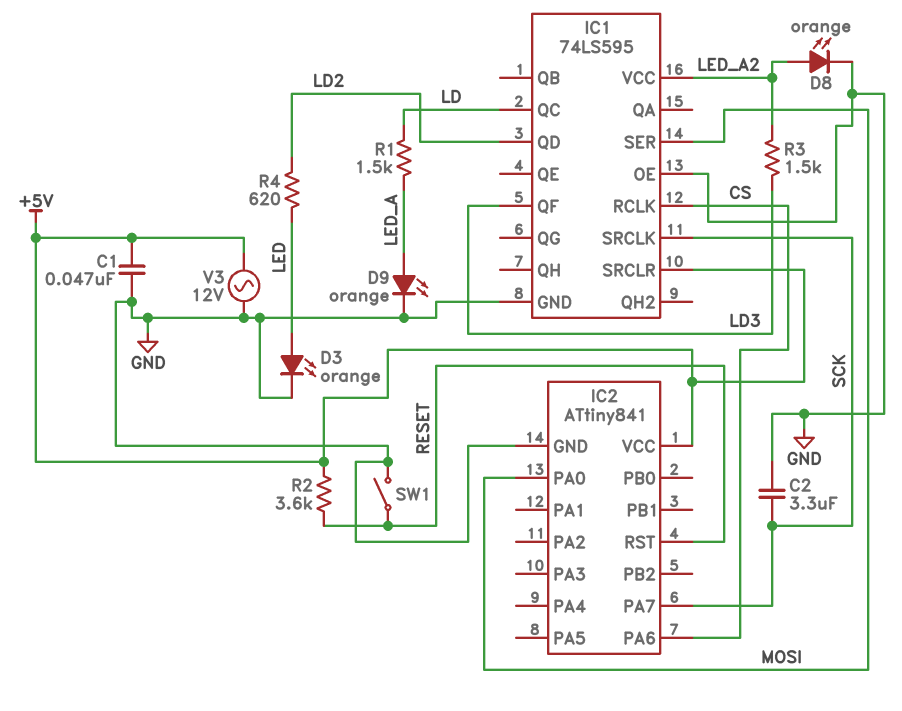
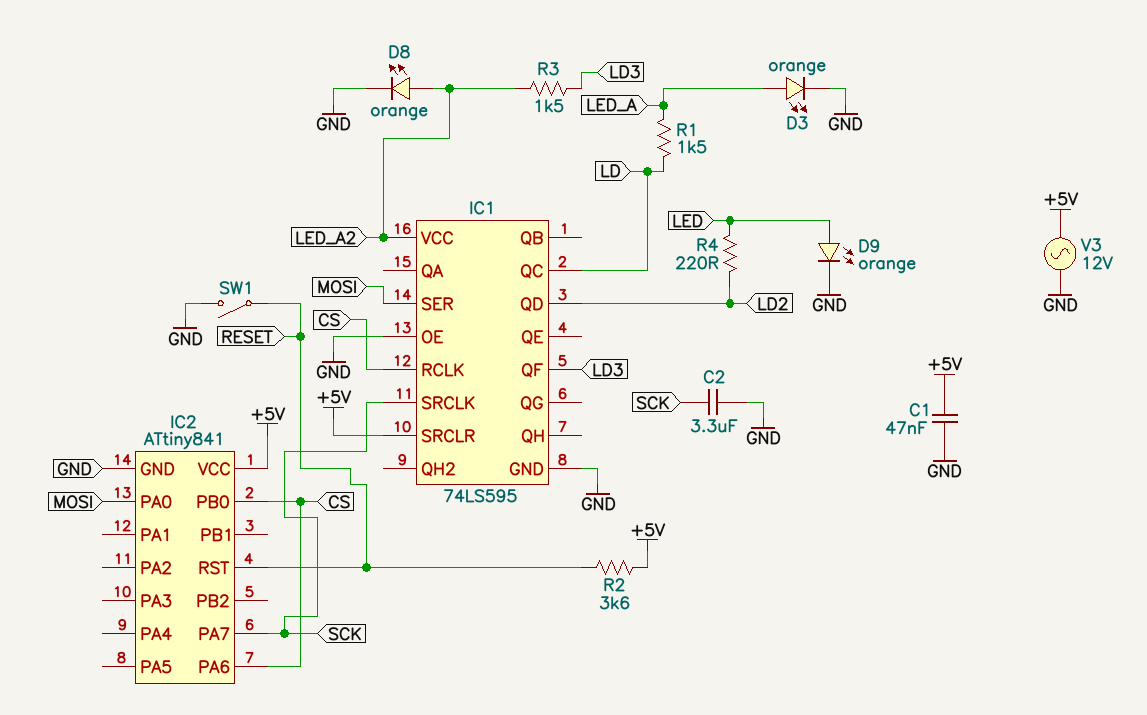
D3: LED orange (A LED, K GND) -> LED orange (A LED_A, K GND)
D9: LED orange (A LED_A, K GND) -> LED orange (A LED, K GND)
IC2 pin PB0: none -> CS
R4: 620 (LD2, LED) -> 220 (LD2, LED)

